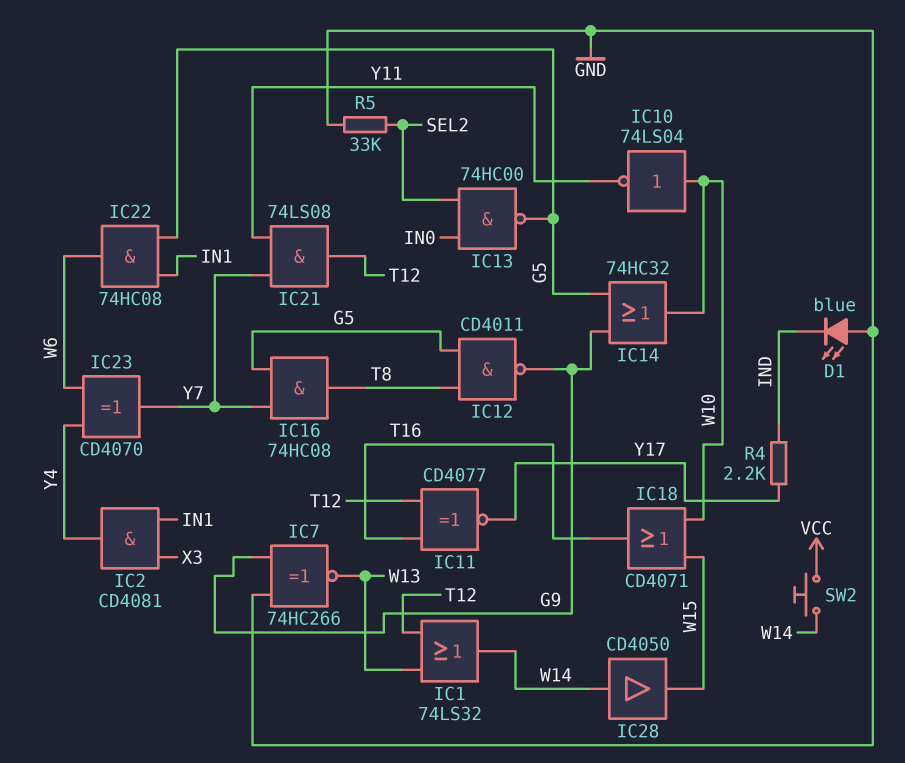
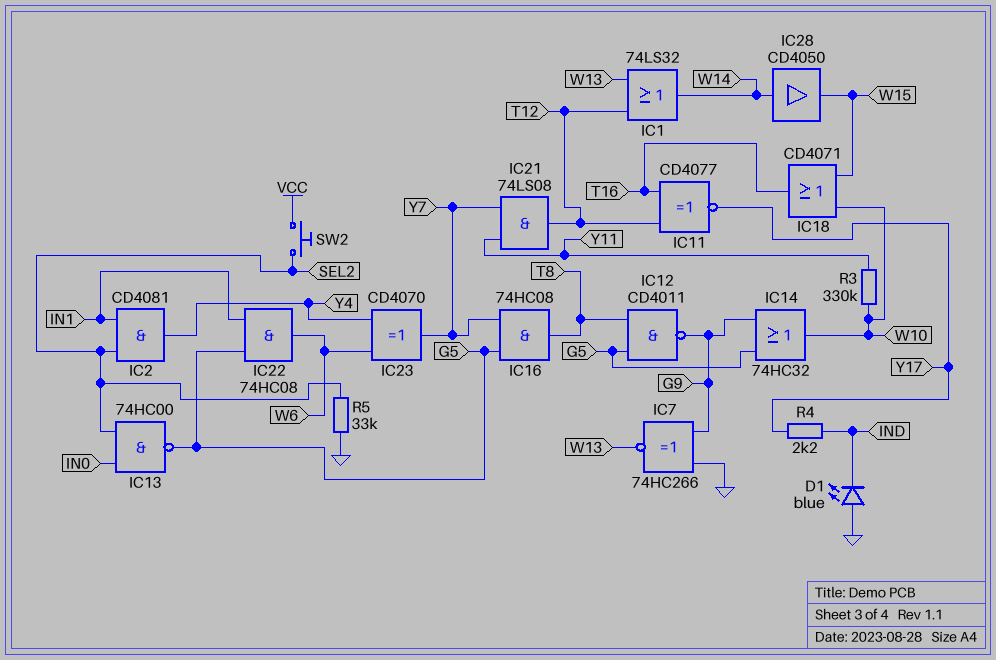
IC2: AND CD4081 (in IN1, in X3, out Y4) -> AND CD4081 (in IN1, in SEL2, out Y4)
IC10: NOT 74LS04 (in W10, out Y11) -> none
R3: none -> 330k (W10, Y11)
SW2: button (VCC, W14) -> button (SEL2, VCC)

